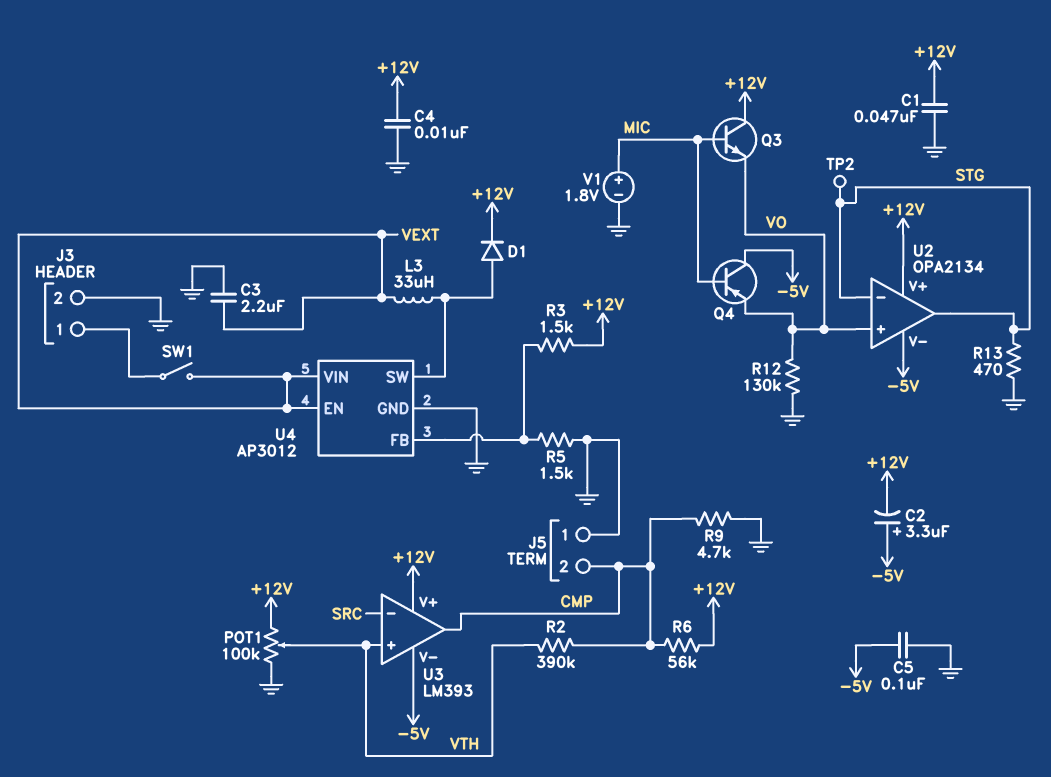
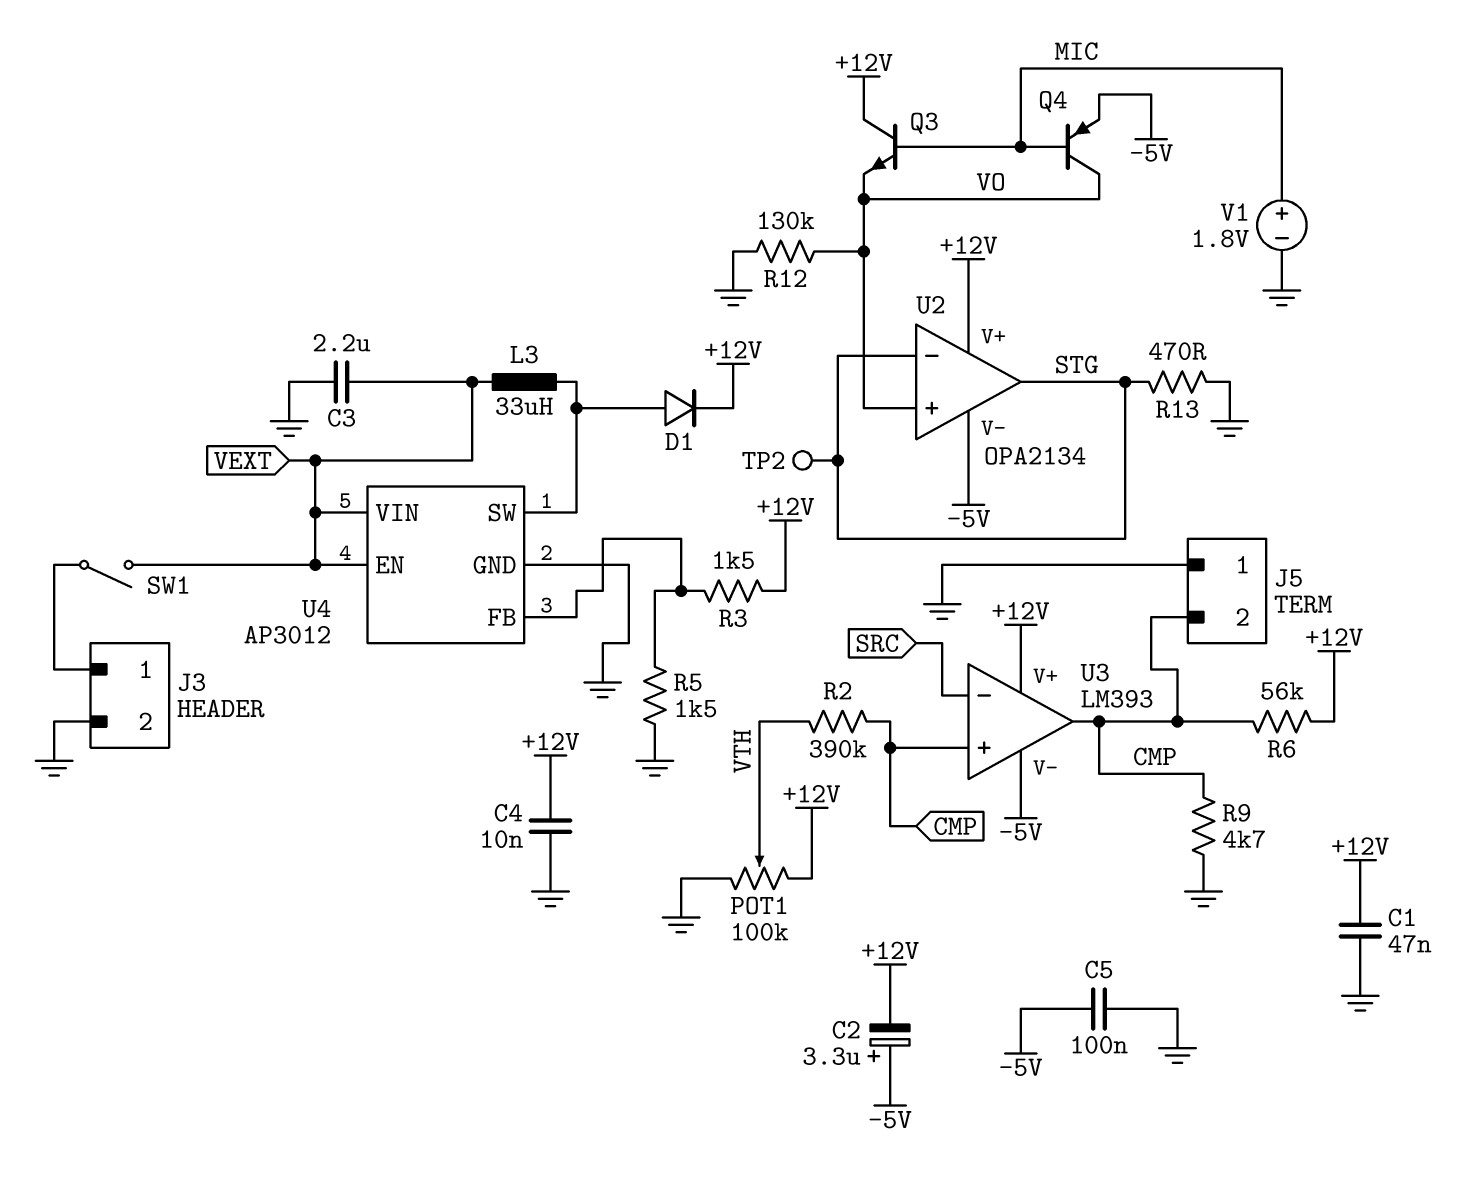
Q4: PNP (B MIC, C -5V, E VO) -> PNP (B MIC, C VO, E -5V)
U3 pin in+: VTH -> CMP

